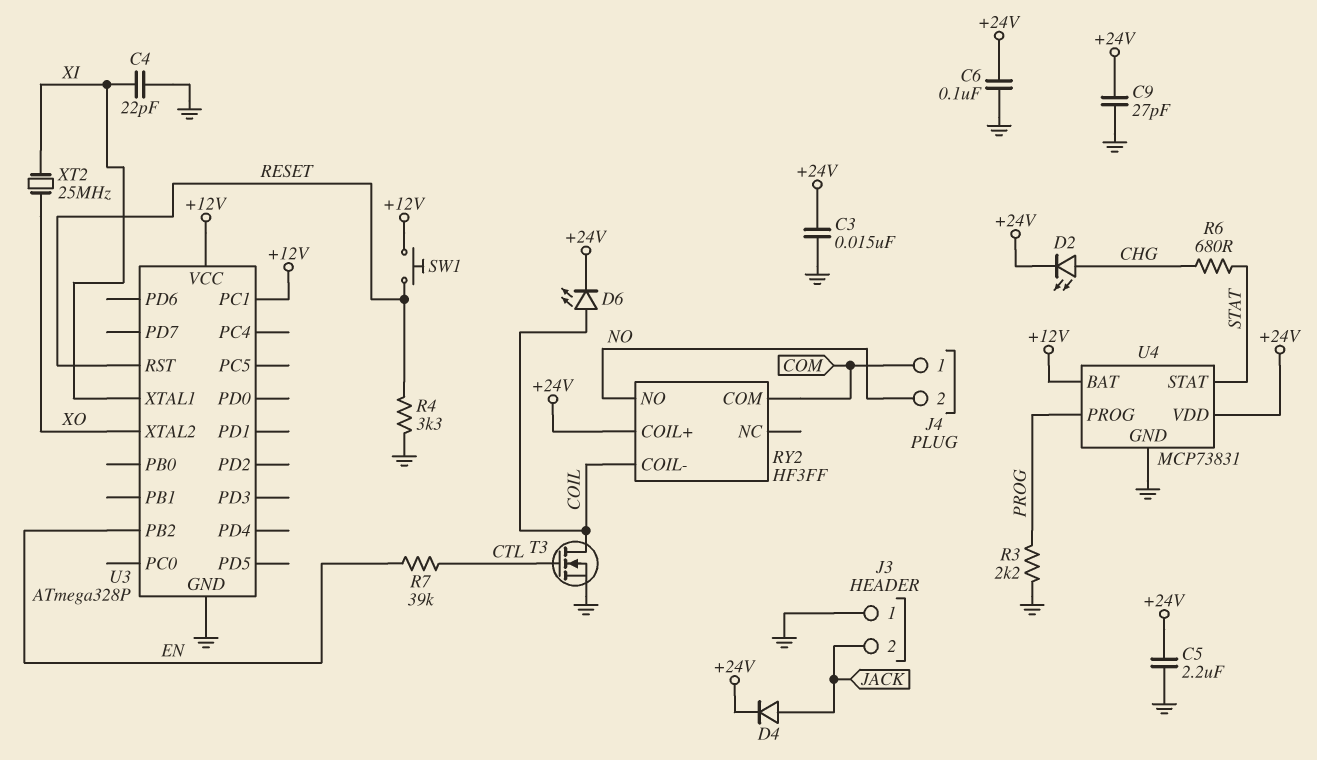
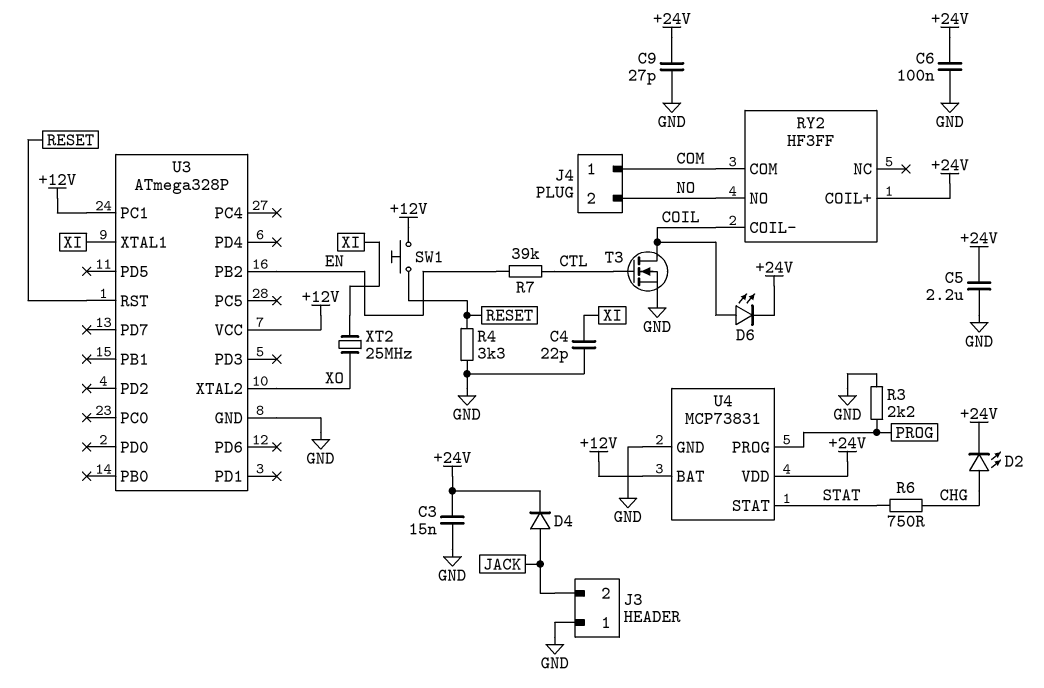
R6: 680 (CHG, STAT) -> 750 (CHG, STAT)

